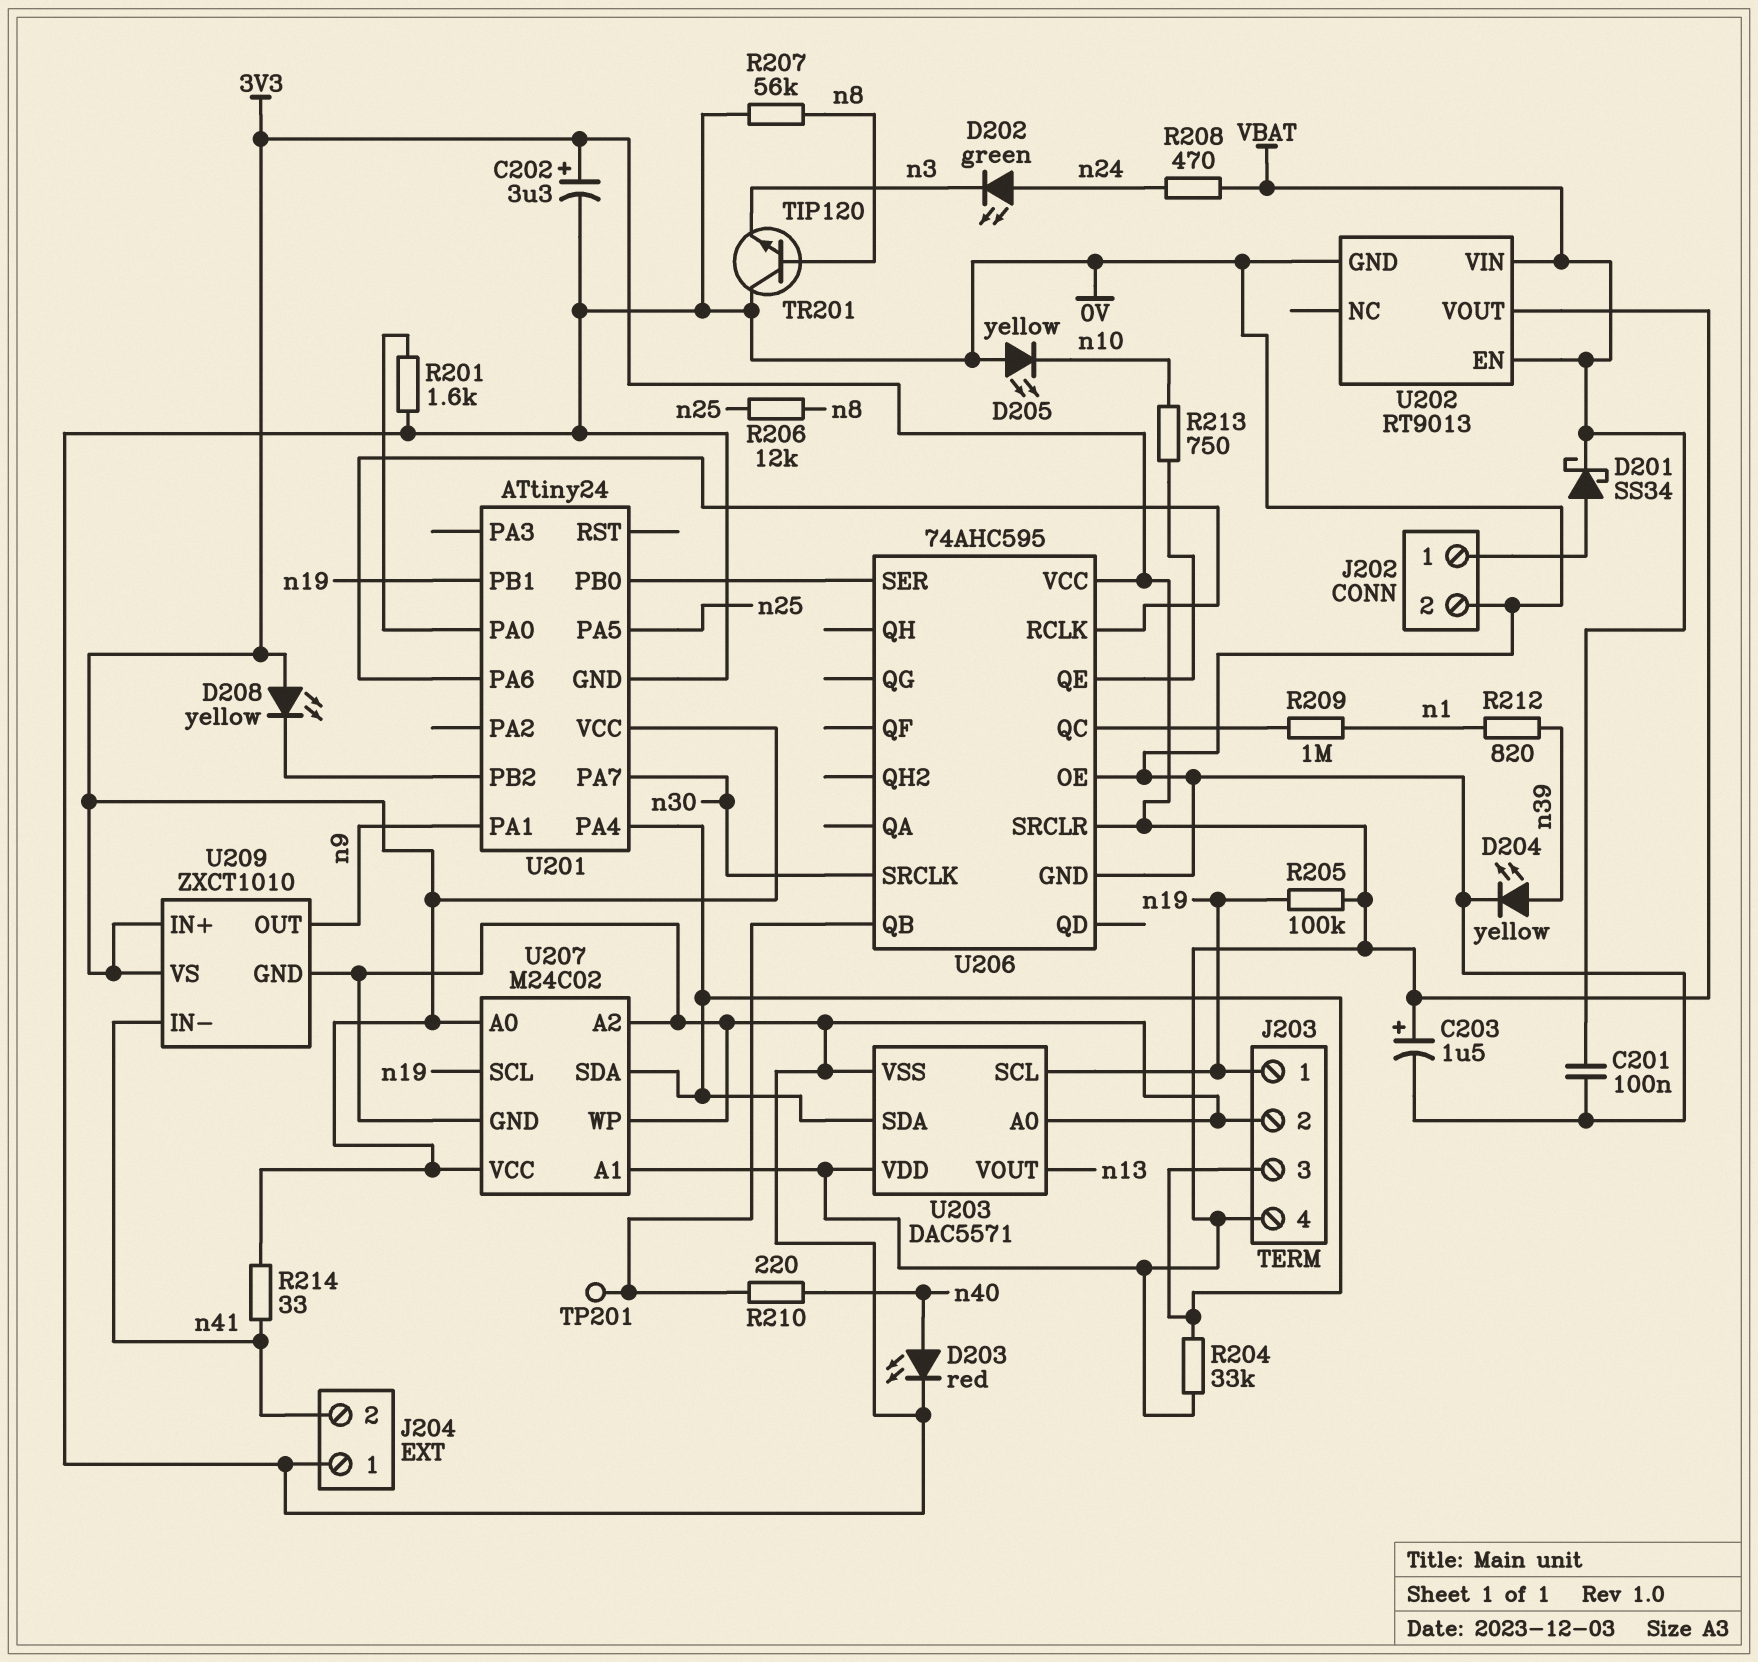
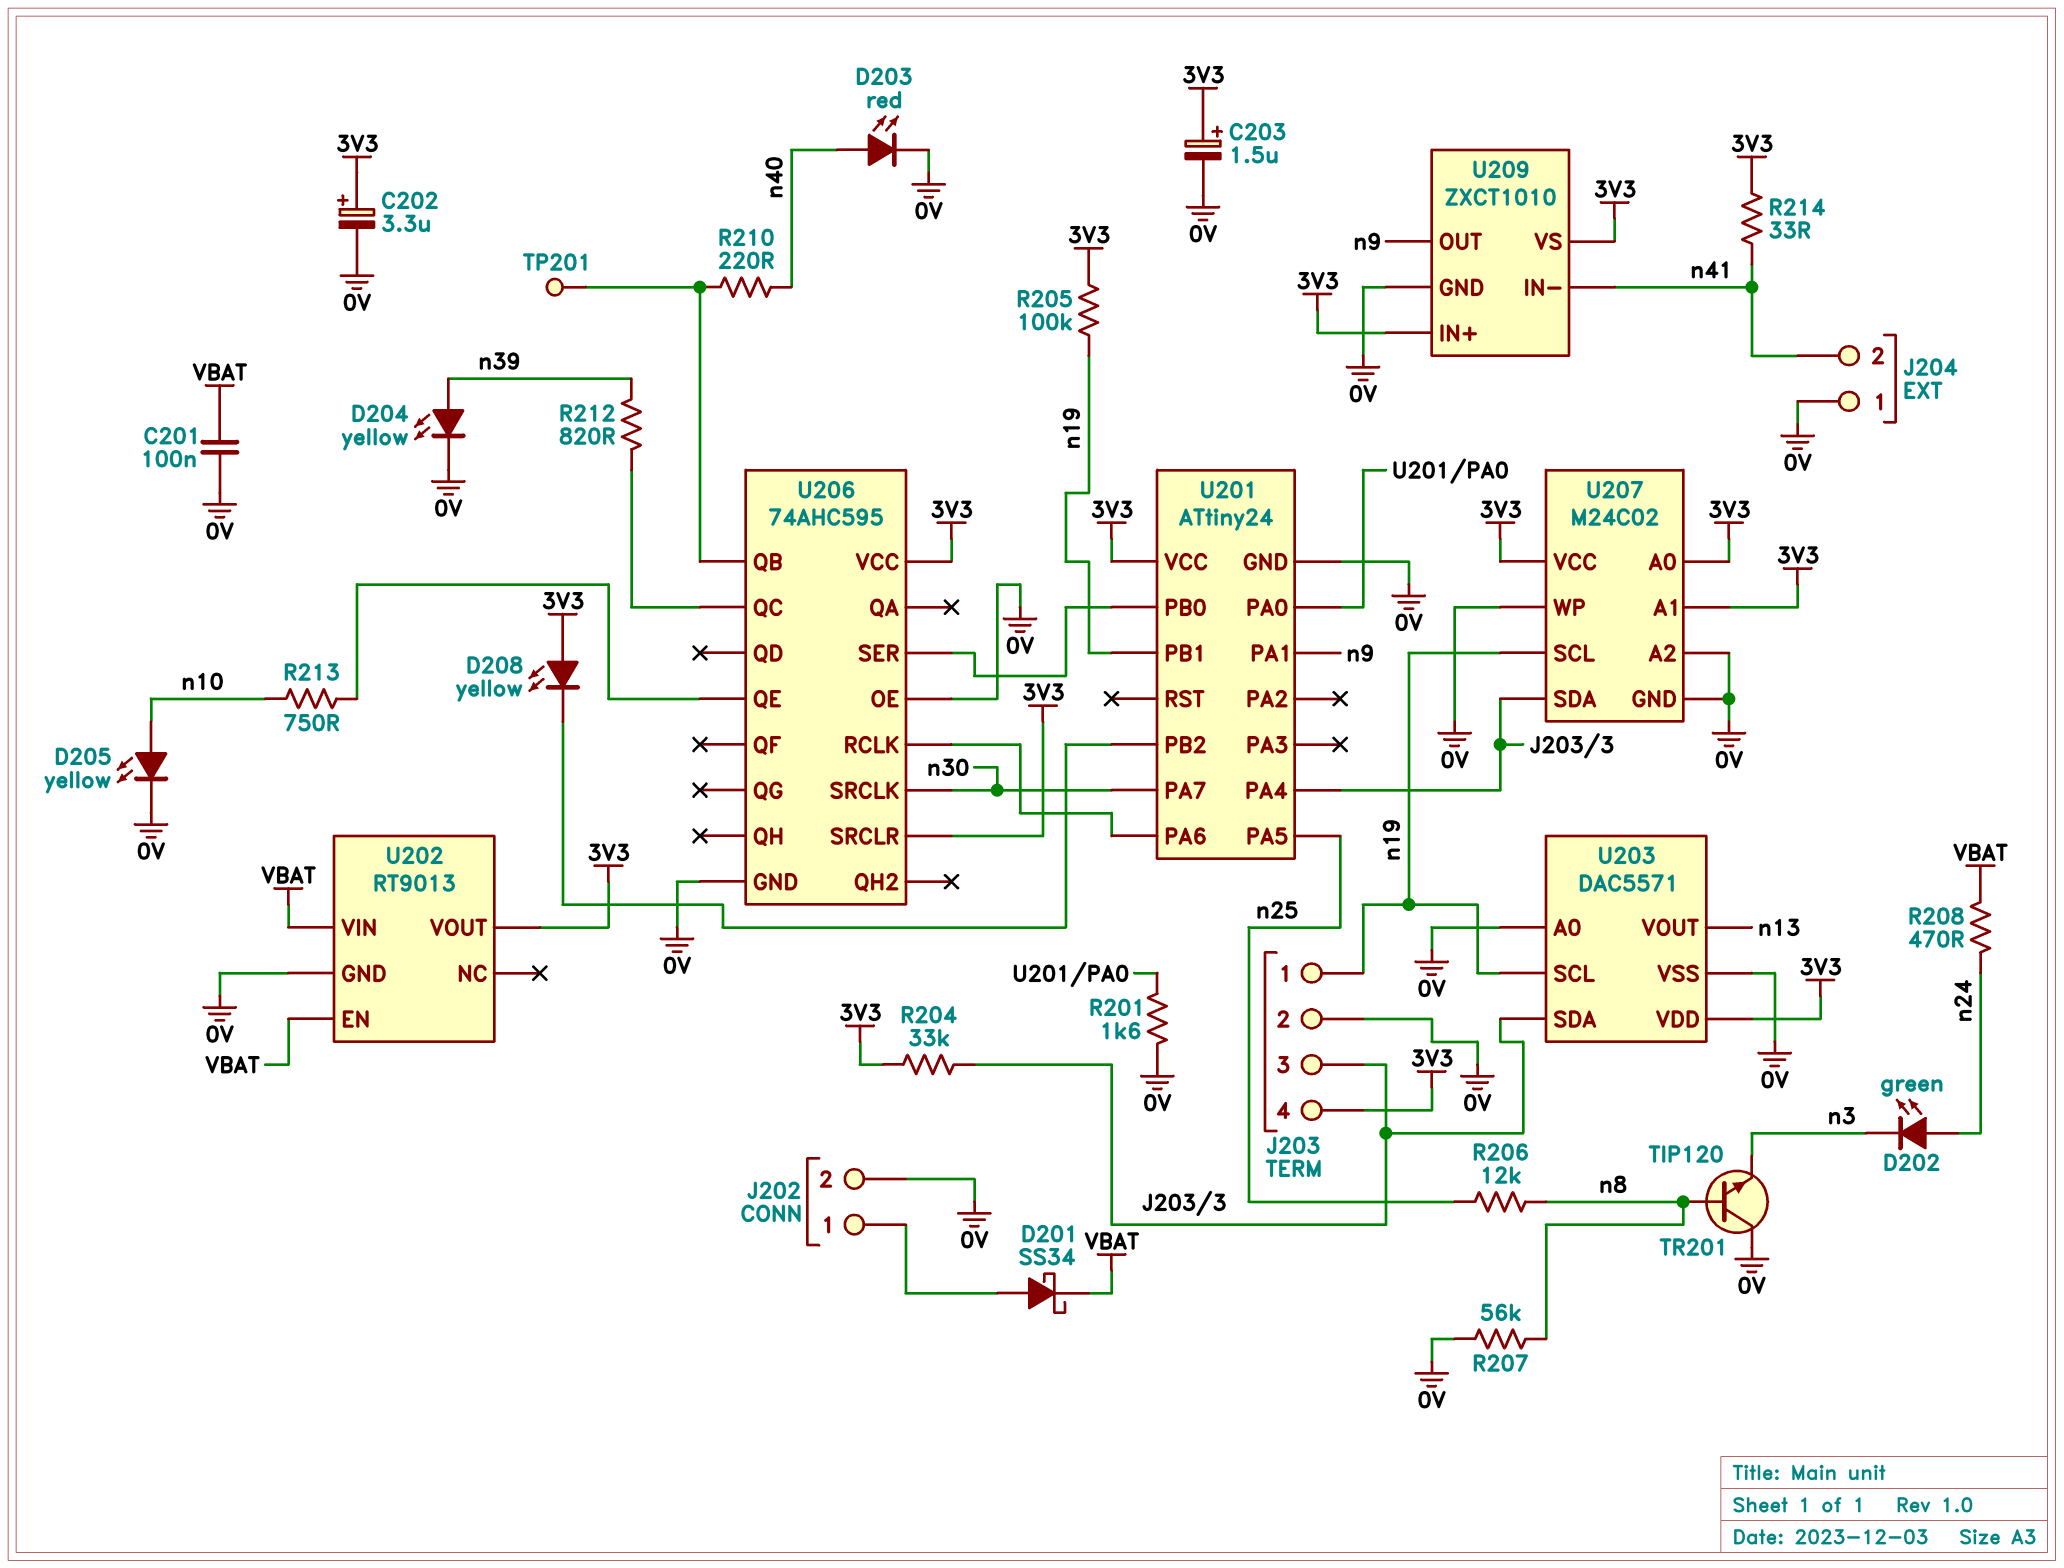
D205: LED yellow (A 0V, K n10) -> LED yellow (A n10, K 0V)
R209: 1M (U206/QC, n1) -> none
R212: 820 (n1, n39) -> 820 (U206/QC, n39)

